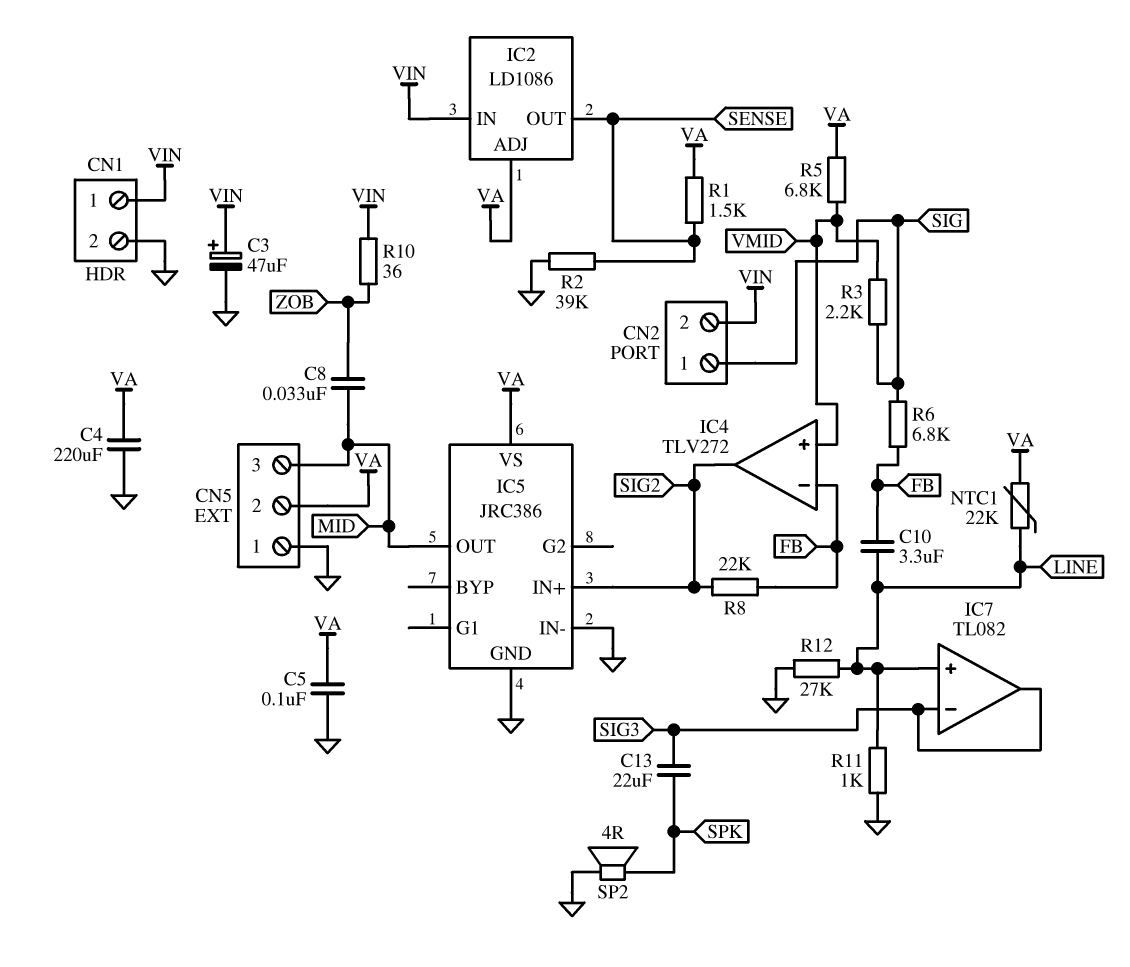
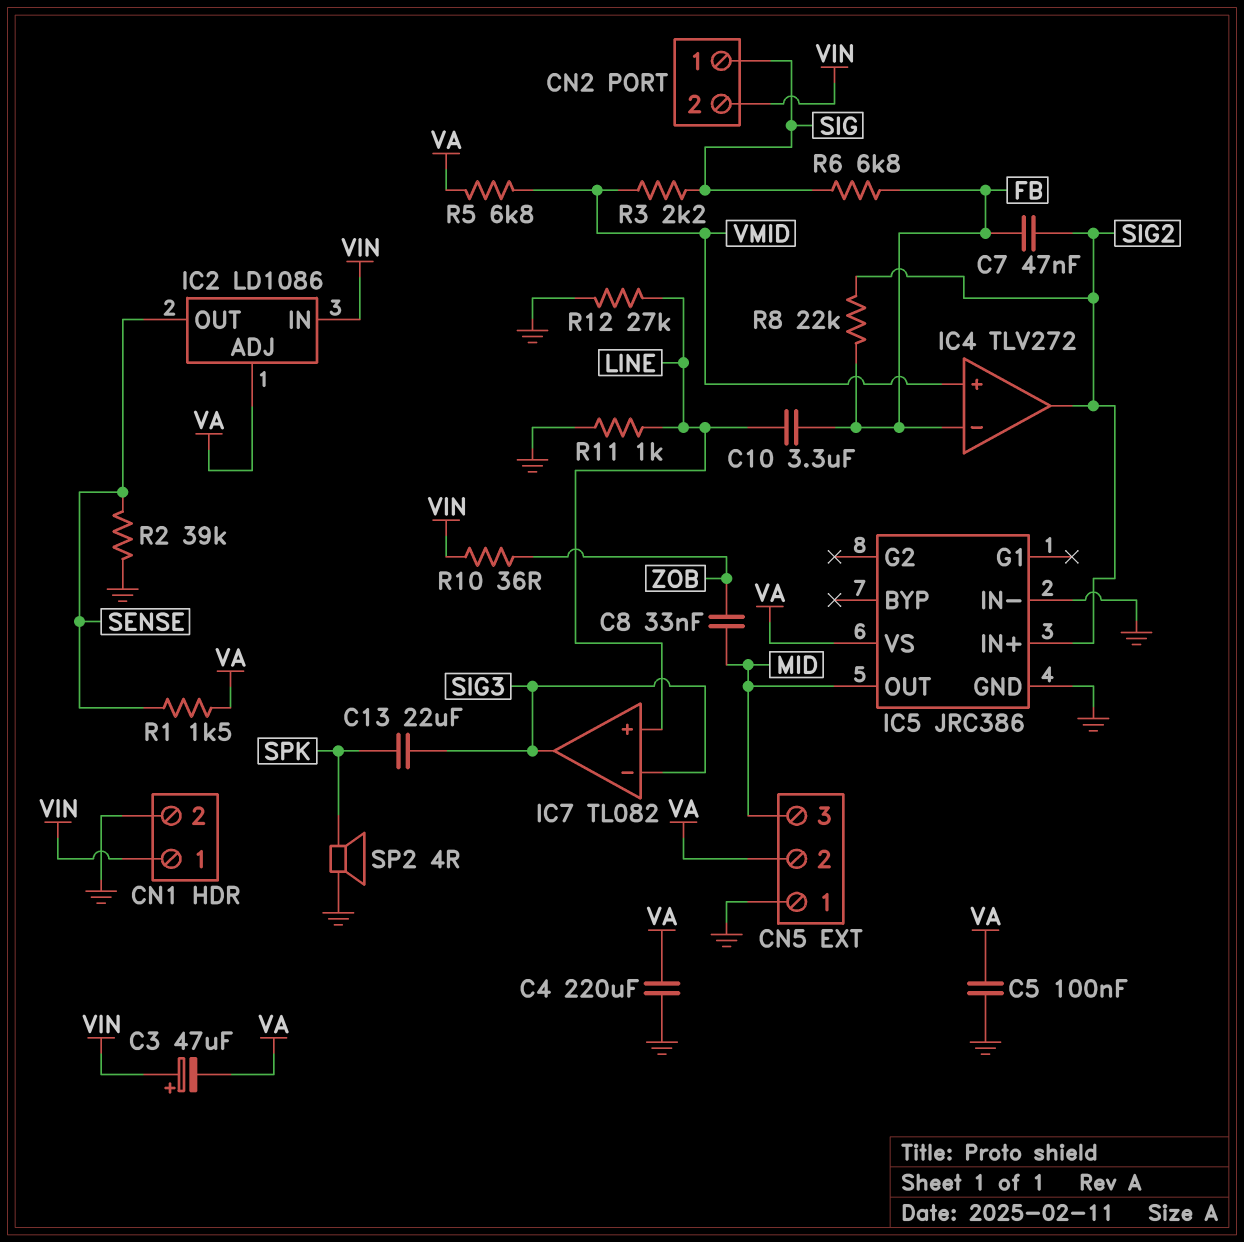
C3: 47uF (plus VIN, minus GND) -> 47uF (plus VIN, minus VA)
C7: none -> 47nF (FB, SIG2)
NTC1: 22k (LINE, VA) -> none

